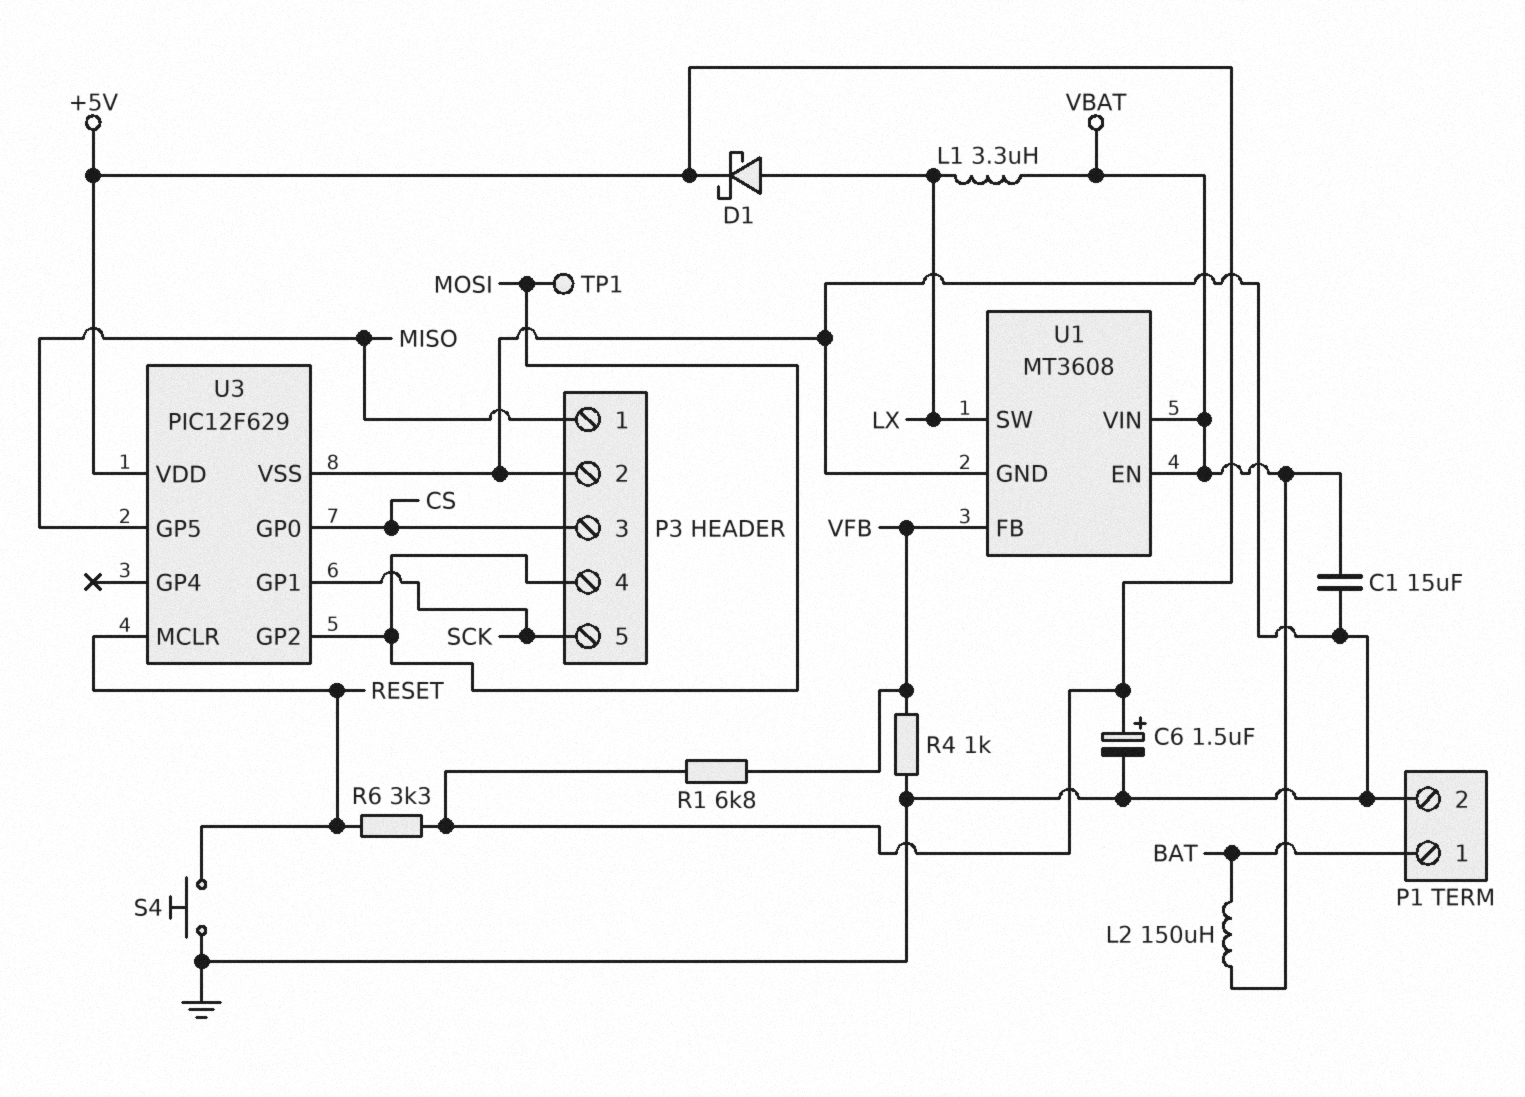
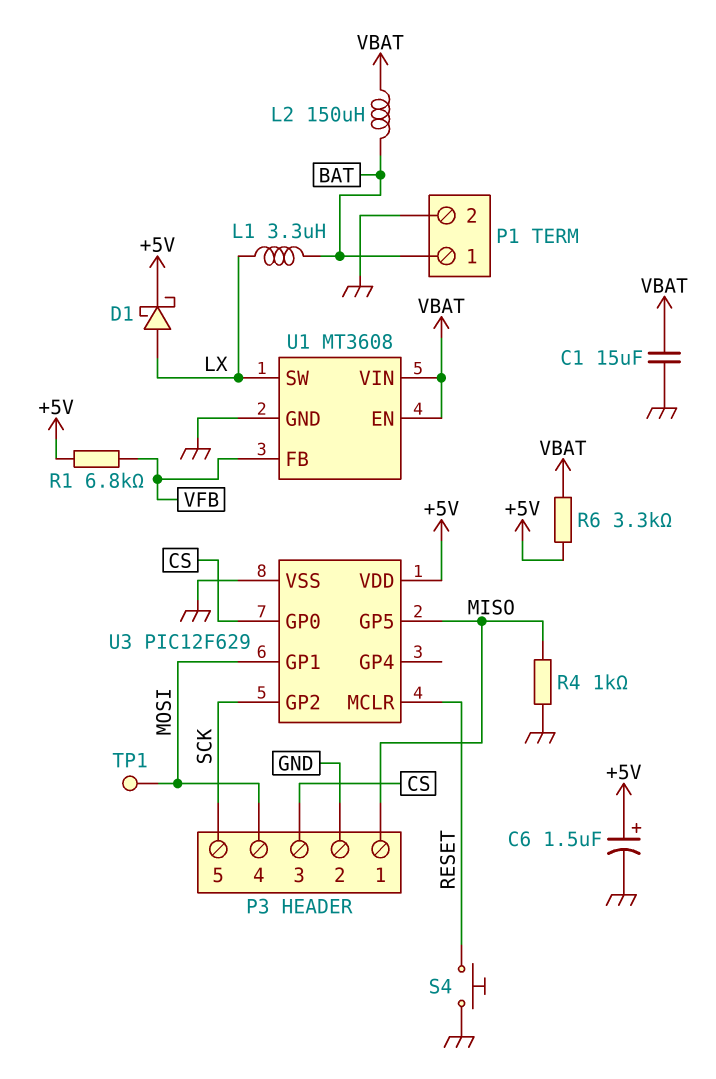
L1: 3.3uH (LX, VBAT) -> 3.3uH (BAT, LX)
R4: 1k (GND, VFB) -> 1k (GND, MISO)
R6: 3.3k (+5V, RESET) -> 3.3k (+5V, VBAT)
U3 pin GP1: SCK -> MOSI
U3 pin GP2: MOSI -> SCK

